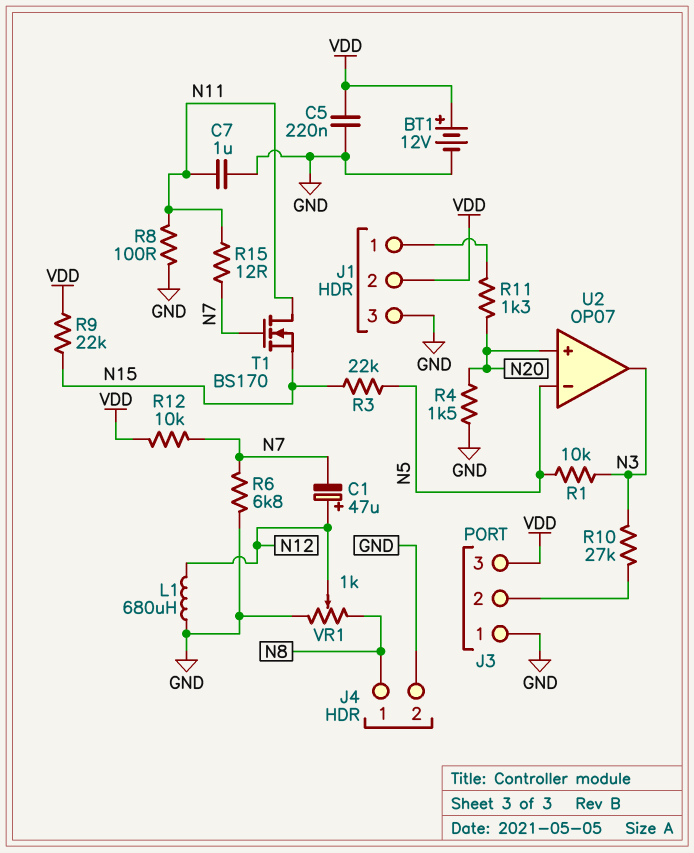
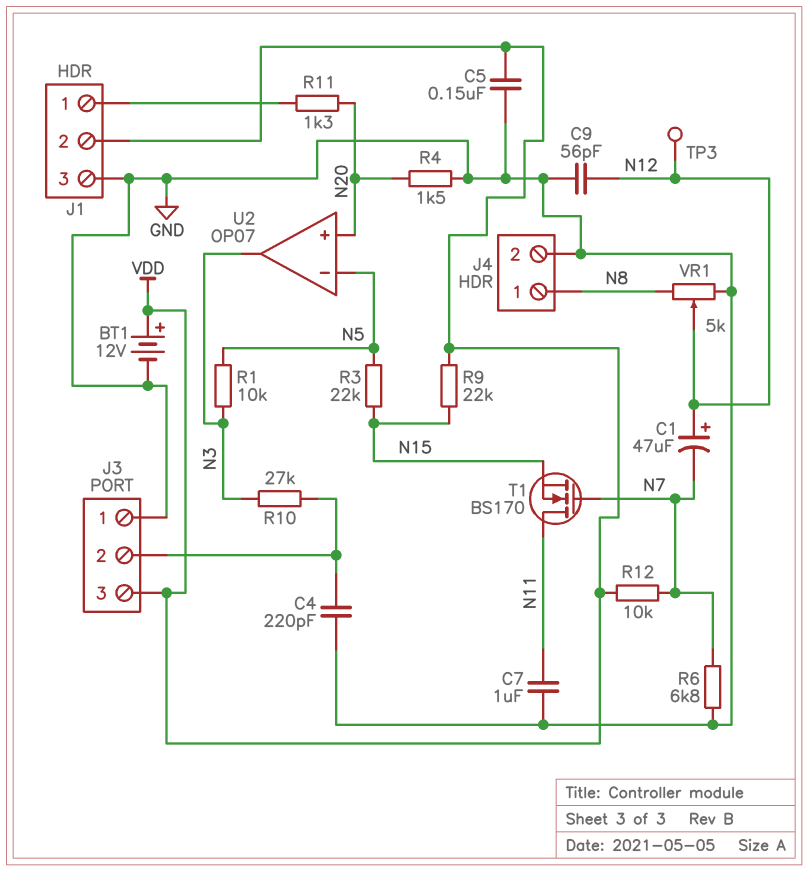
C4: none -> 220pF (GND, J3/2)
C5: 220nF (GND, VDD) -> 150nF (GND, VDD)
C9: none -> 56pF (GND, N12)
L1: 680uH (GND, N12) -> none
R8: 100 (GND, N11) -> none
R15: 12 (N7, N11) -> none
TP3: none -> test point (N12)
VR1: 1k (GND, N8, wiper N12) -> 5k (GND, N8, wiper N12)

